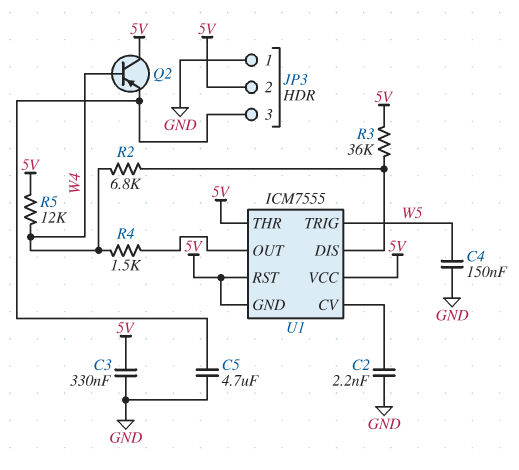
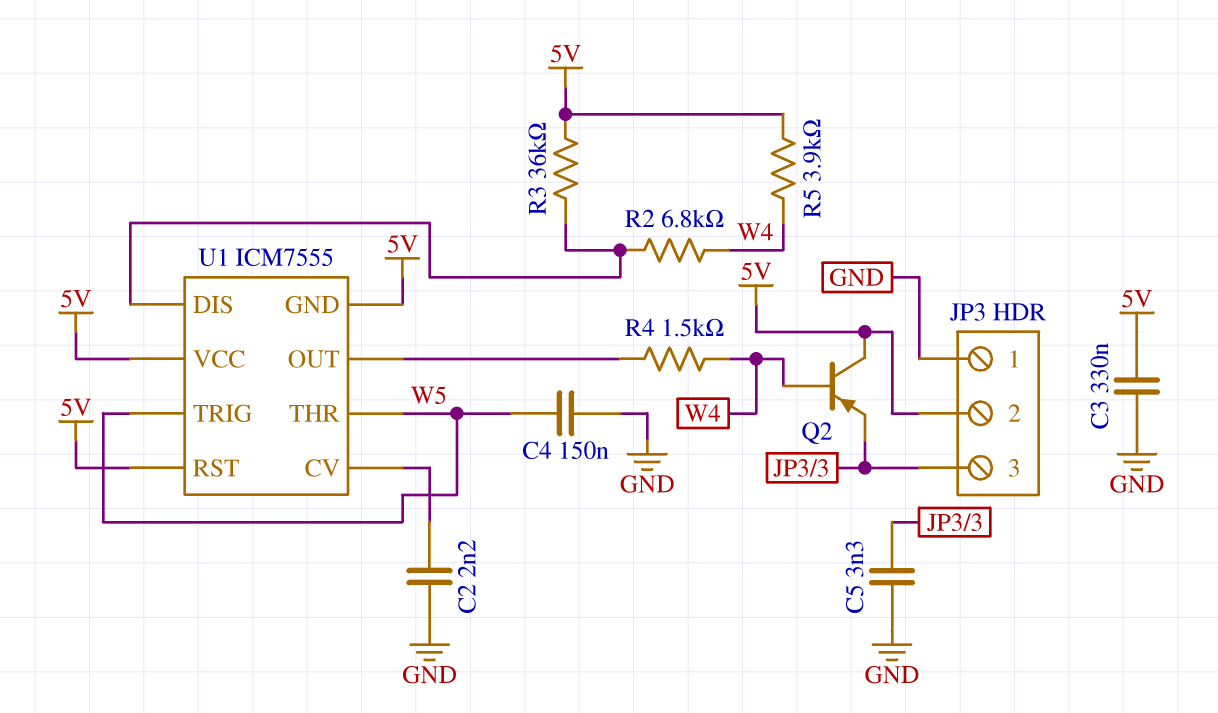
C5: 4.7uF (GND, JP3/3) -> 3.3nF (GND, JP3/3)
R5: 12k (5V, W4) -> 3.9k (5V, W4)
U1 pin THR: 5V -> W5

